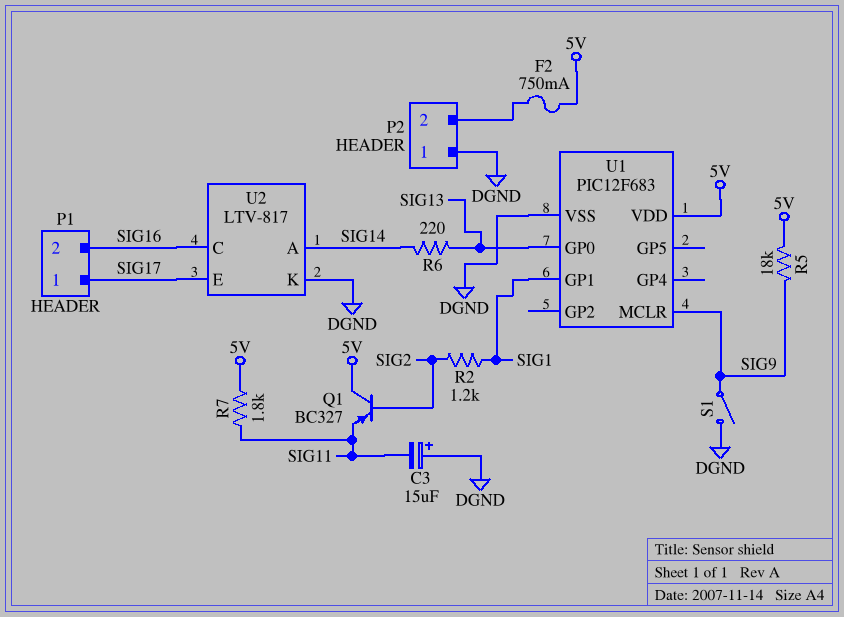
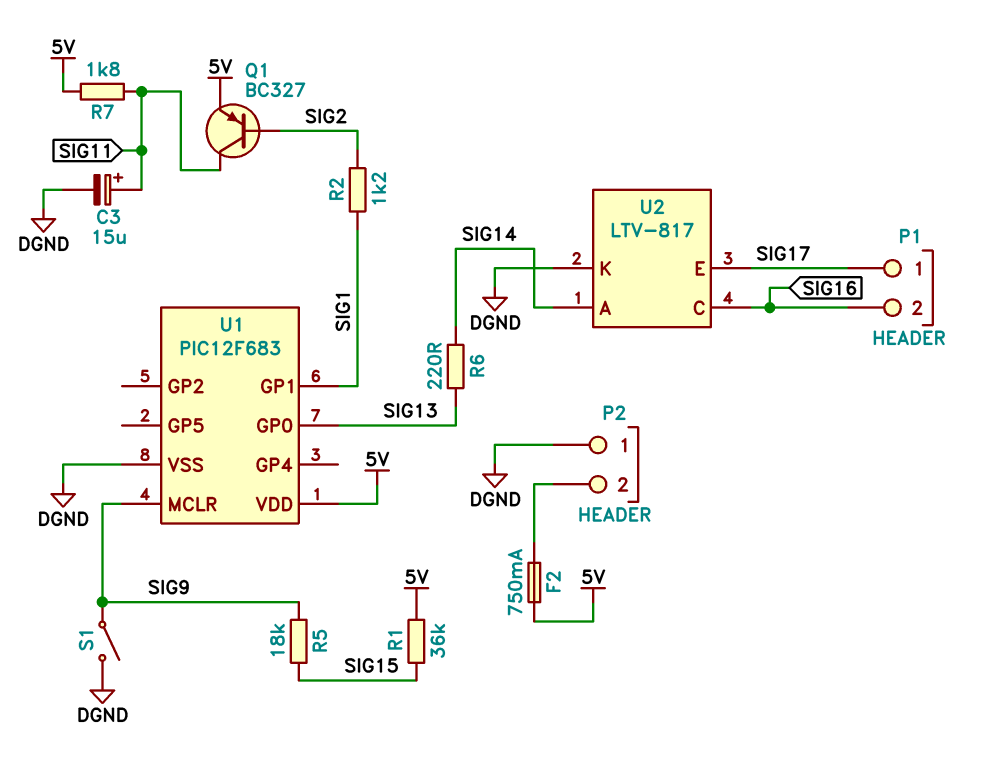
C3: 15uF (plus DGND, minus SIG11) -> 15uF (plus SIG11, minus DGND)
Q1: PNP BC327 (B SIG2, C 5V, E SIG11) -> PNP BC327 (B SIG2, C SIG11, E 5V)
R1: none -> 36k (5V, SIG15)
R5: 18k (5V, SIG9) -> 18k (SIG9, SIG15)

